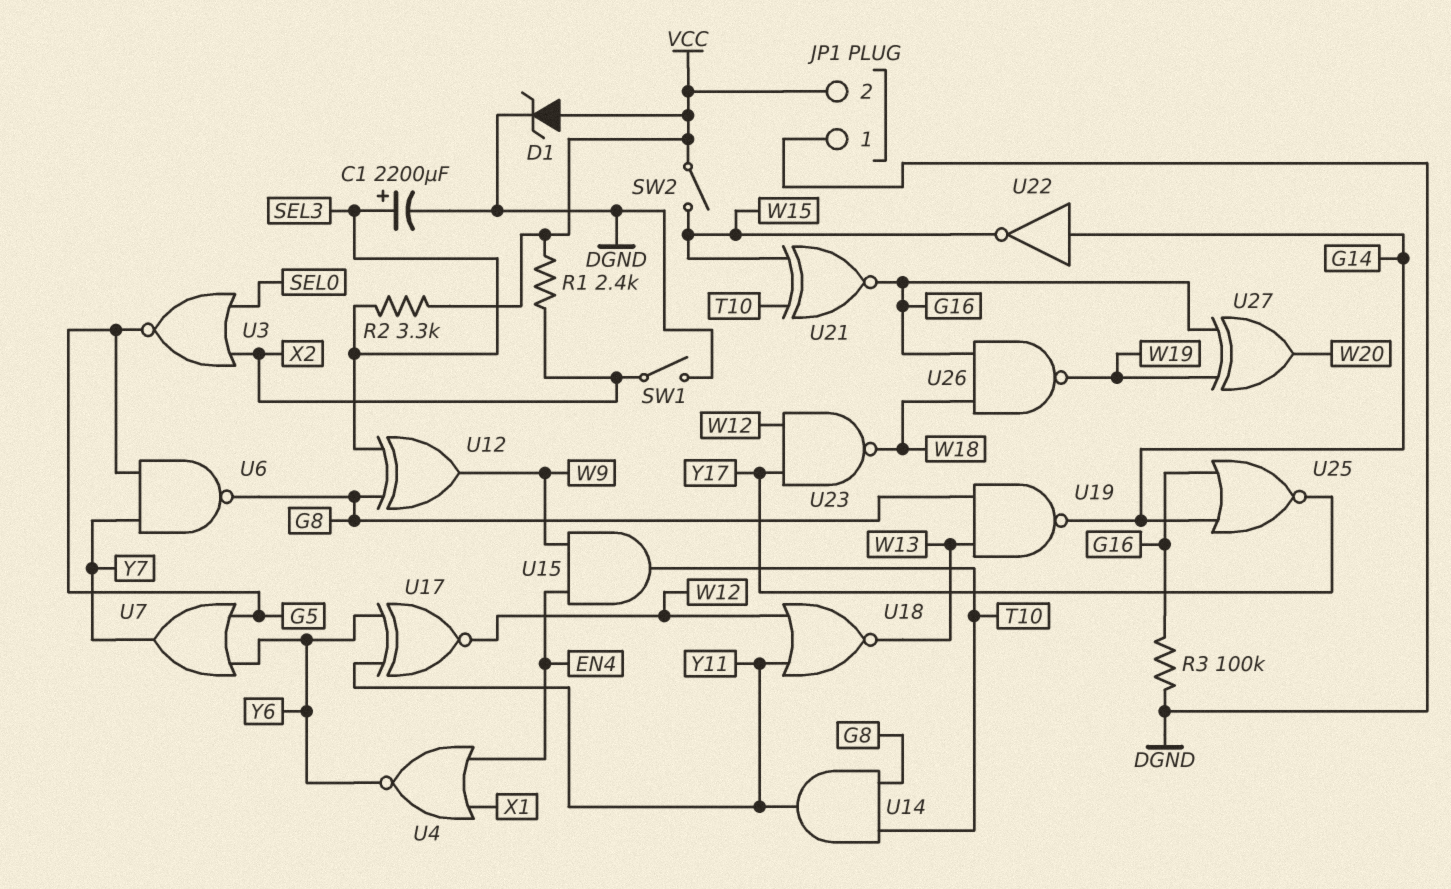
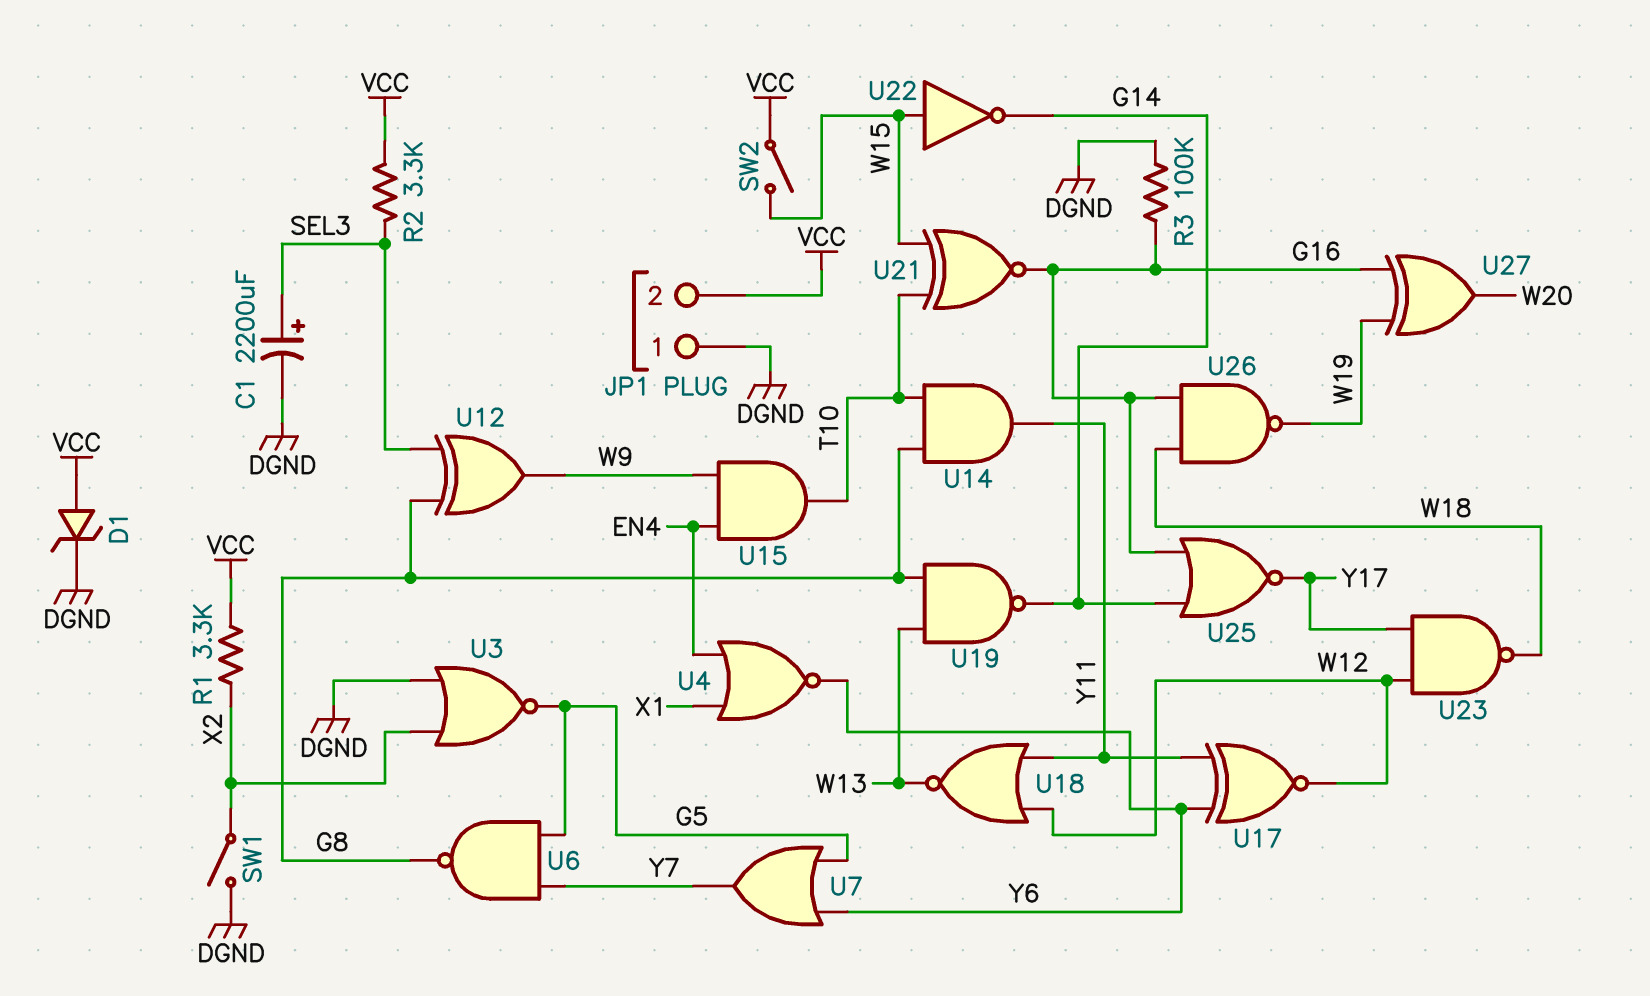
R1: 2.4k (VCC, X2) -> 3.3k (VCC, X2)
U3: NOR (in SEL0, in X2, out G5) -> NOR (in DGND, in X2, out G5)
U22: NOT (in G14, out W15) -> NOT (in W15, out G14)

